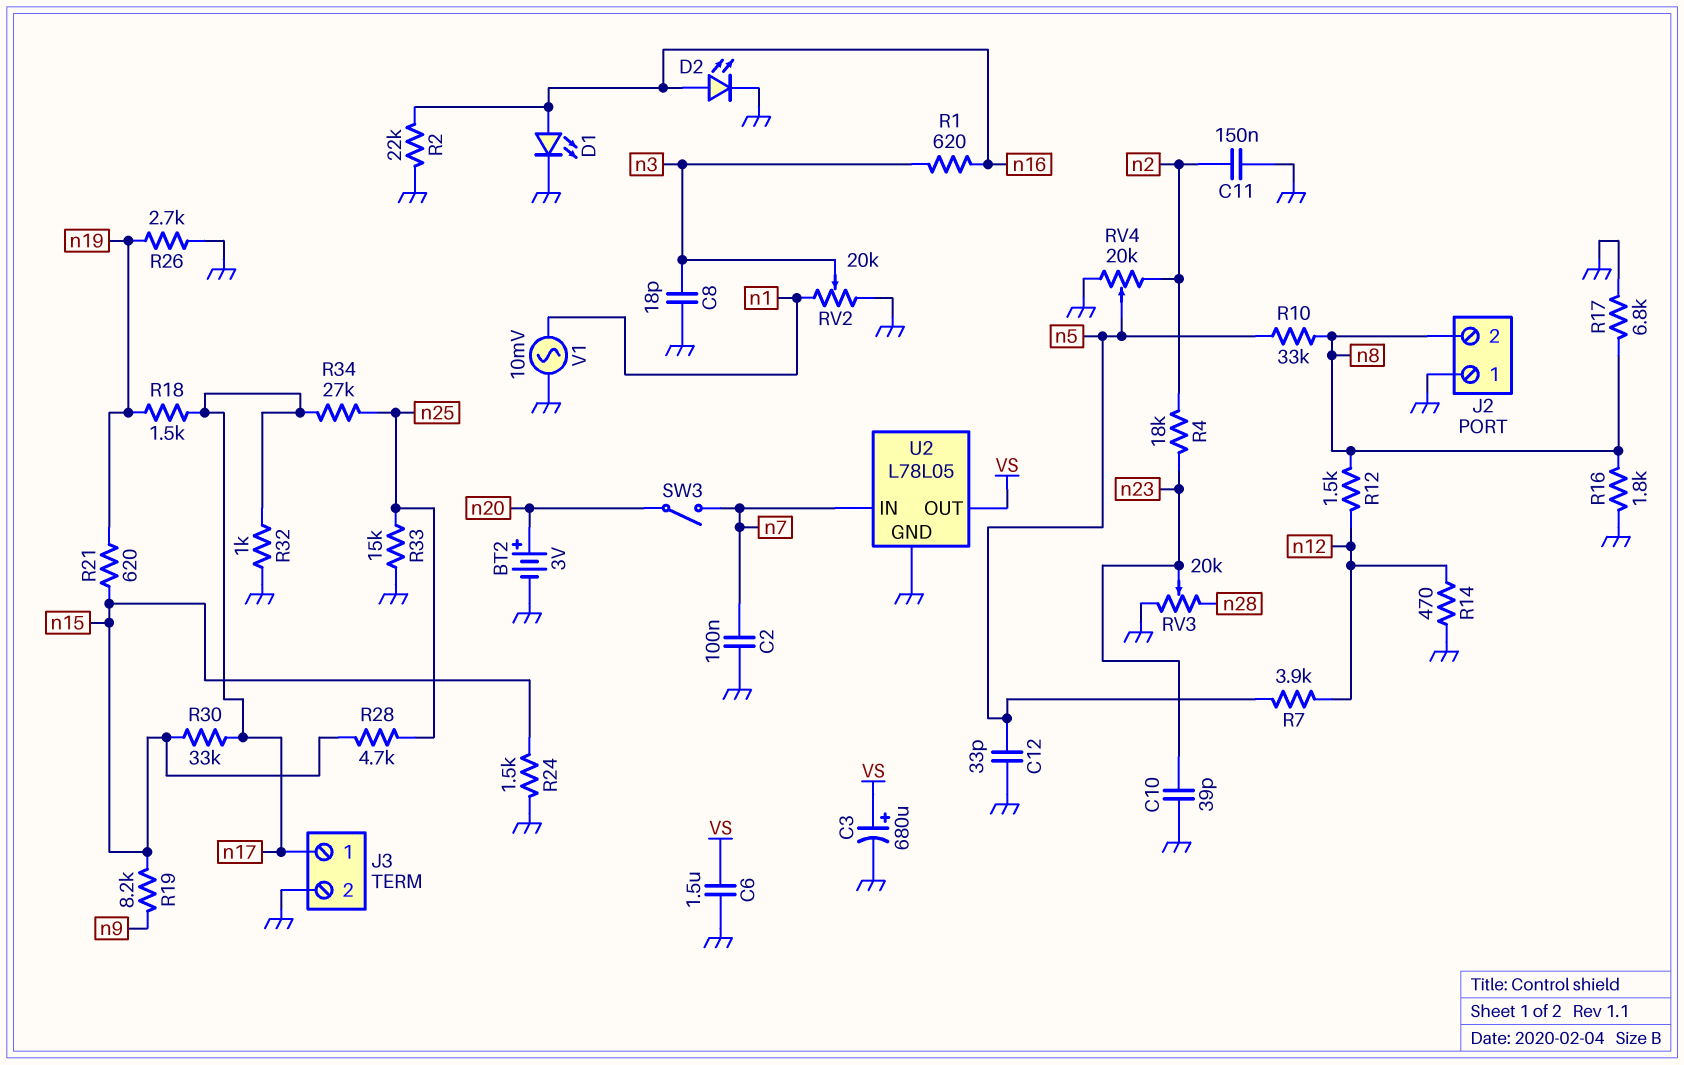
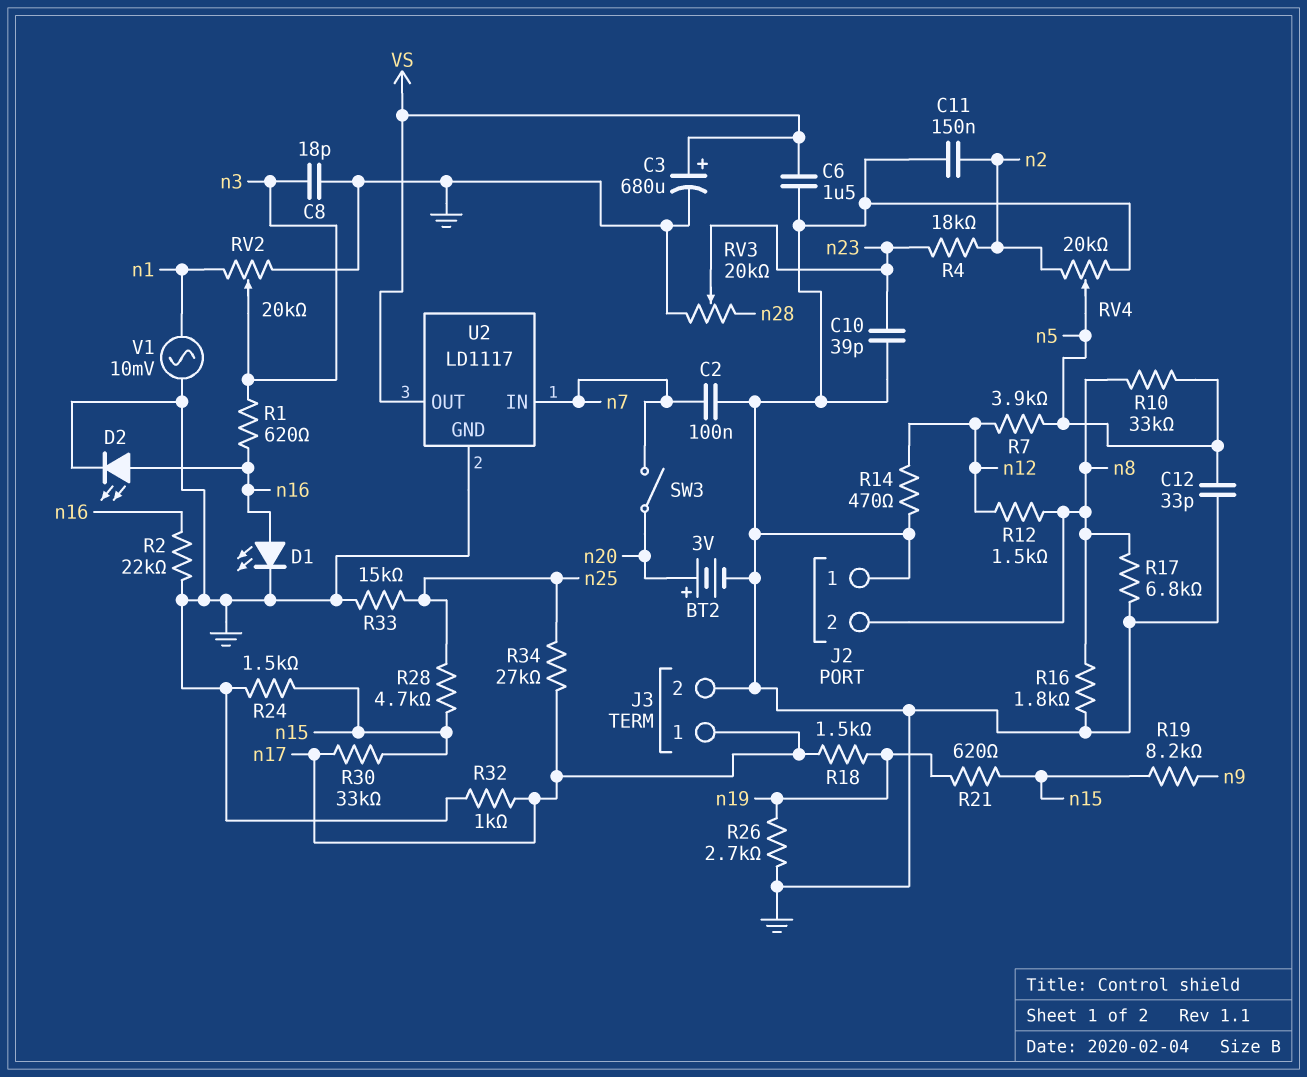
U2: L78L05 -> LD1117

